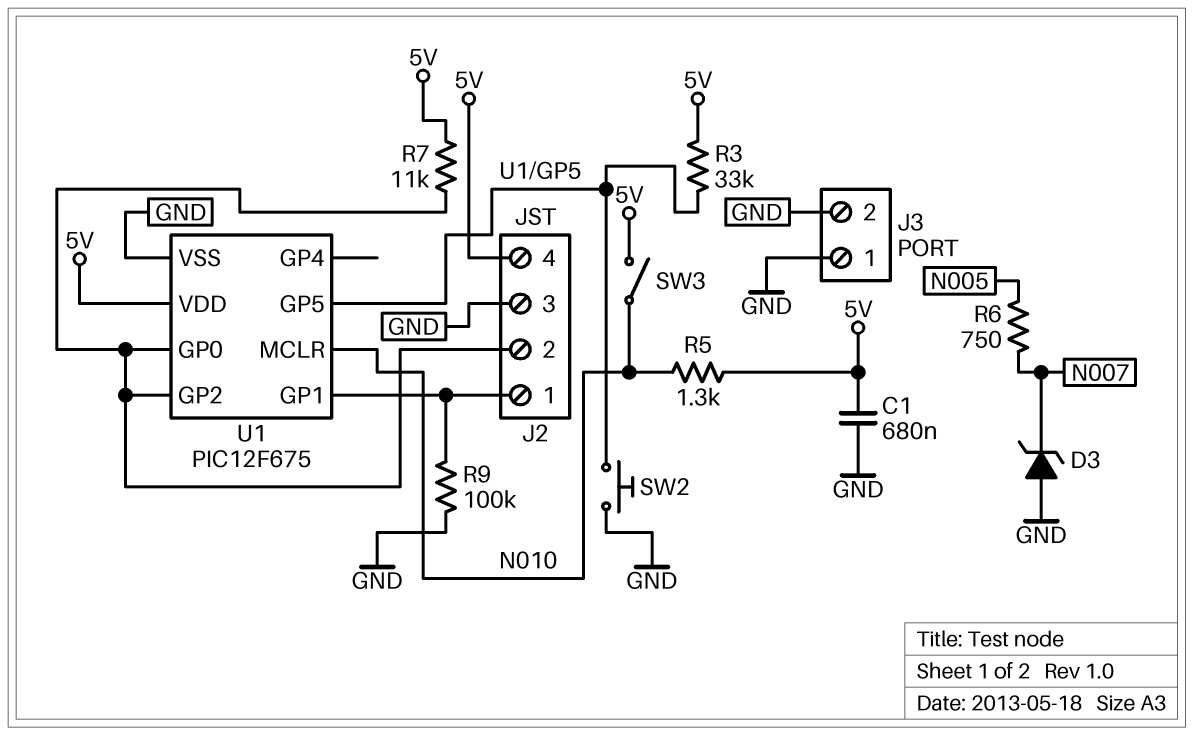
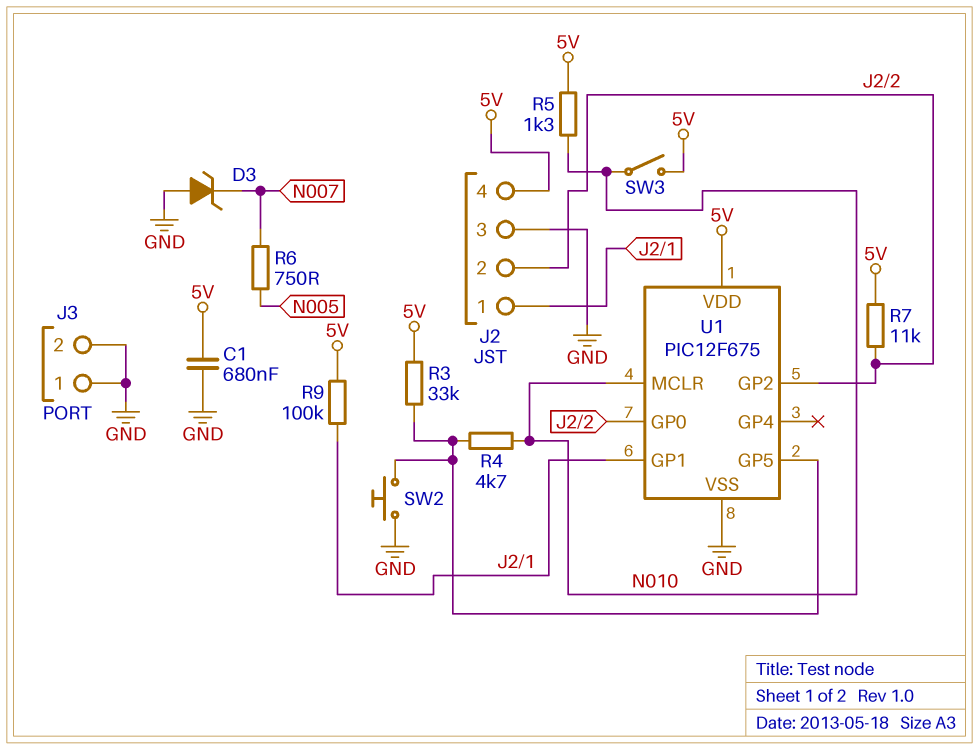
R4: none -> 4.7k (N010, U1/GP5)
R9: 100k (GND, J2/1) -> 100k (5V, J2/1)

